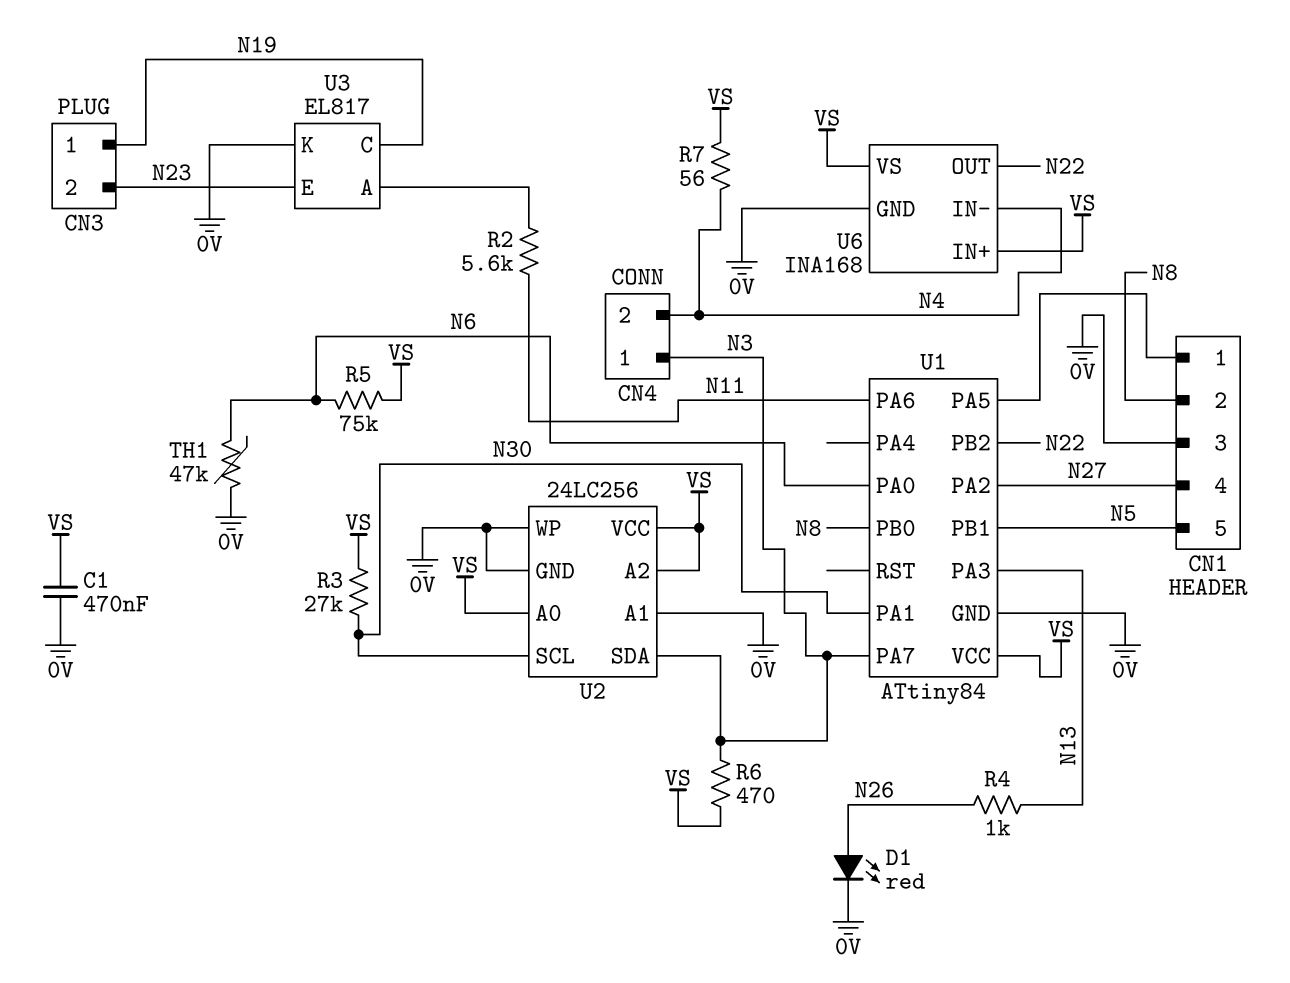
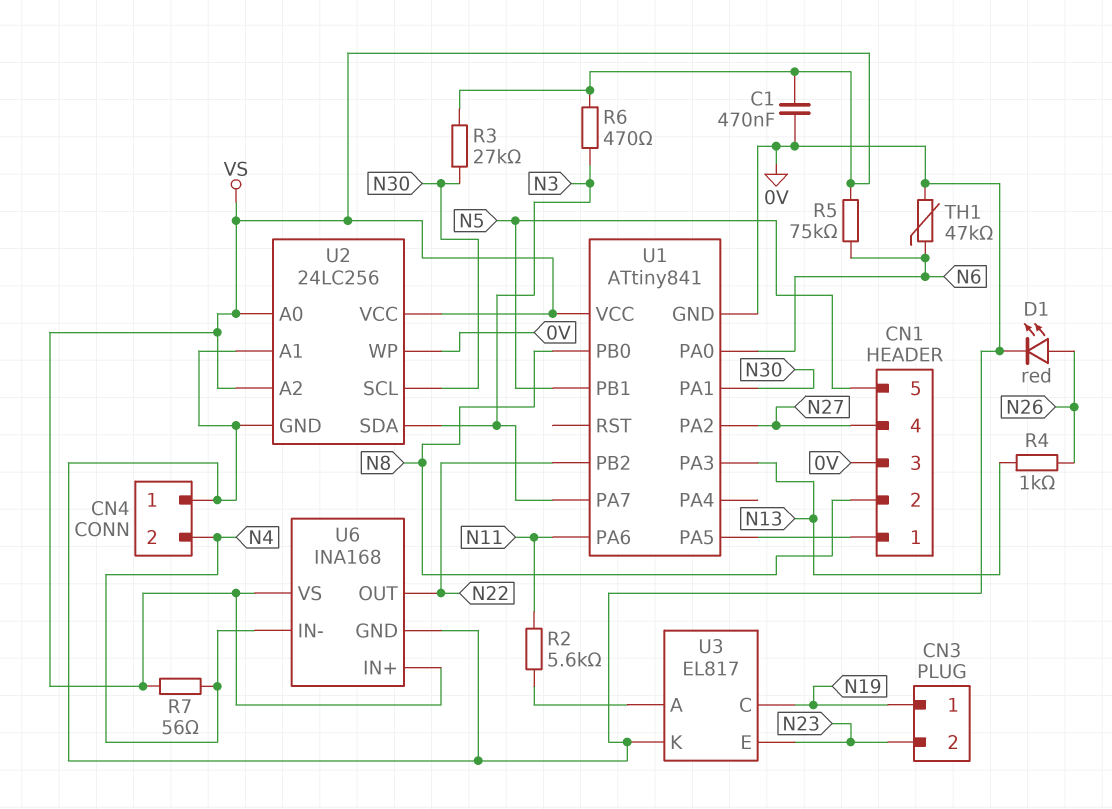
CN4 pin 1: N3 -> 0V
U1: ATtiny84 -> ATtiny841

